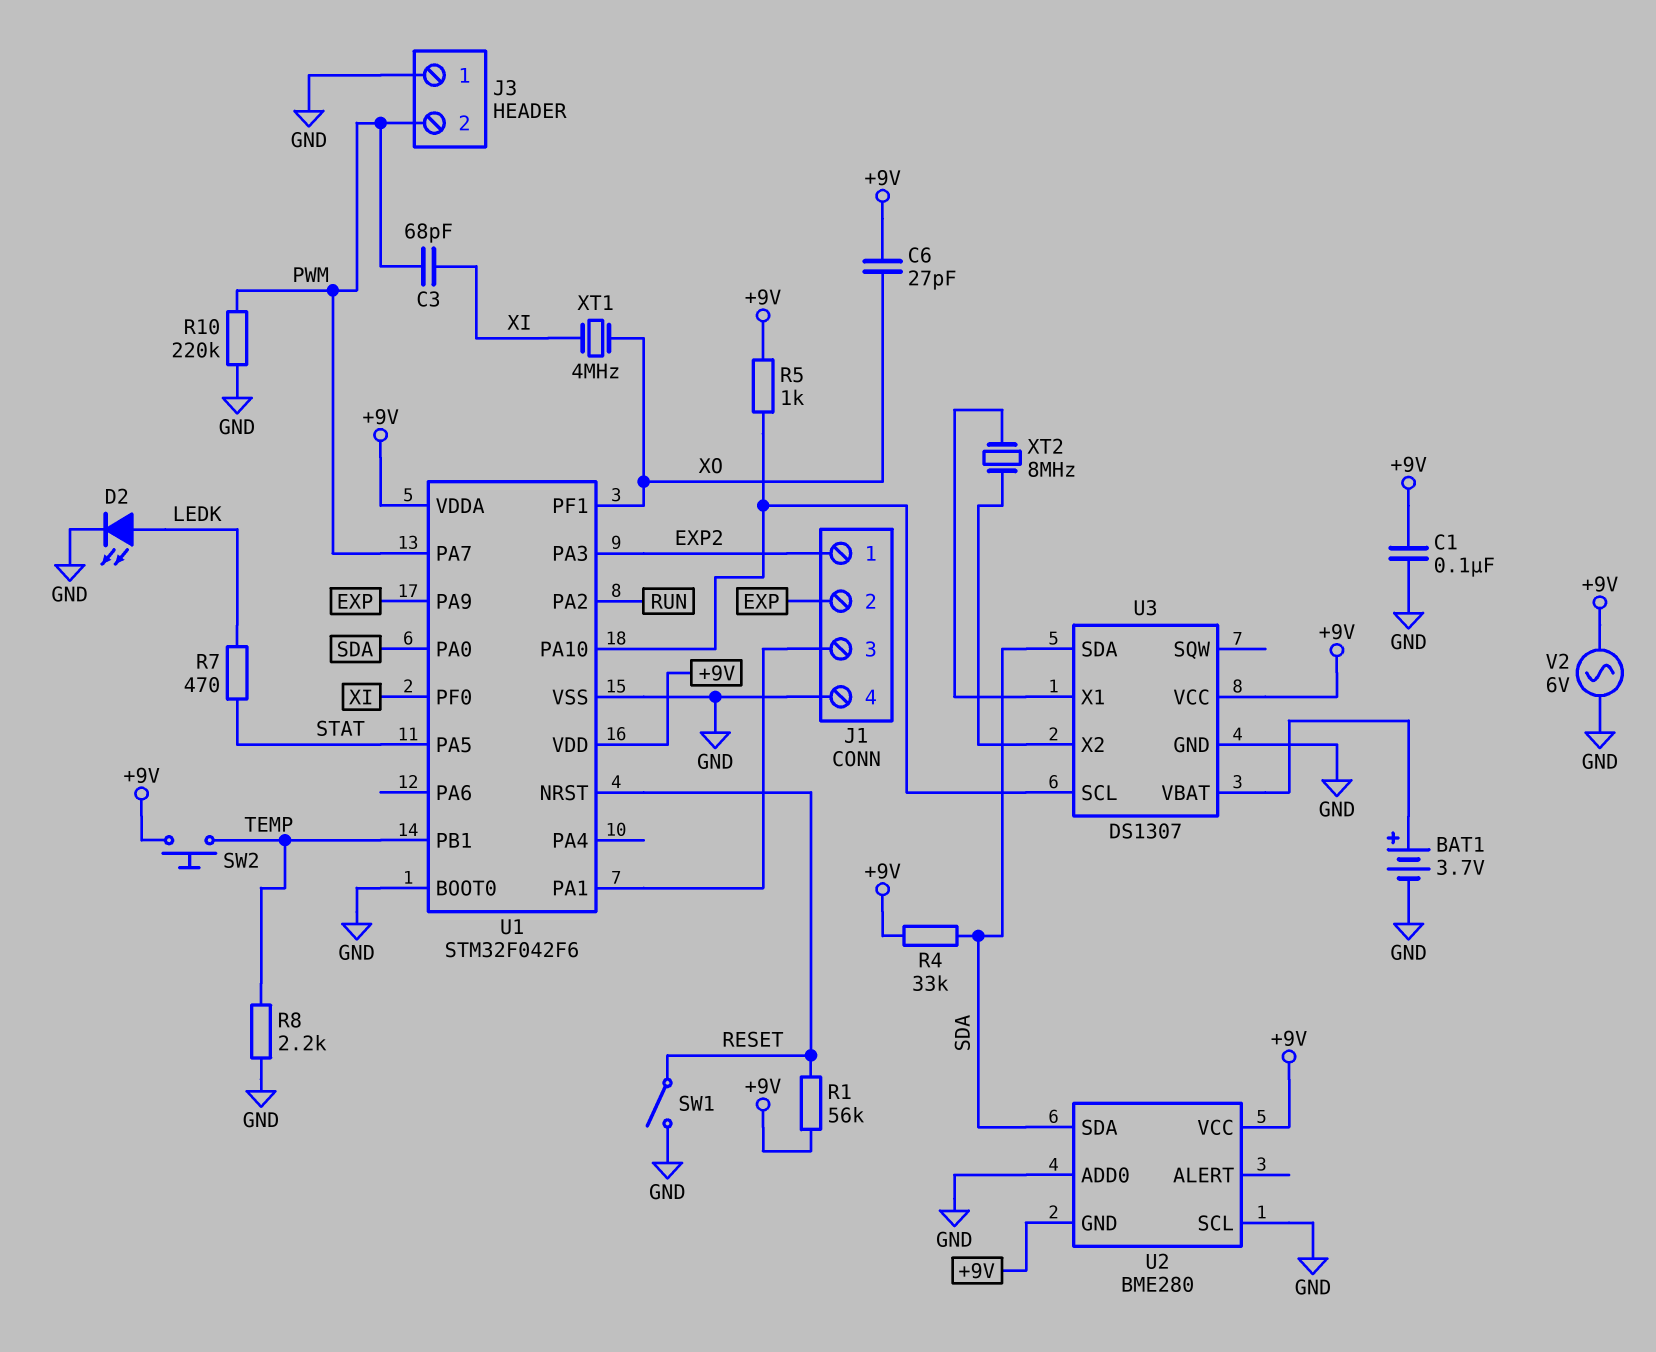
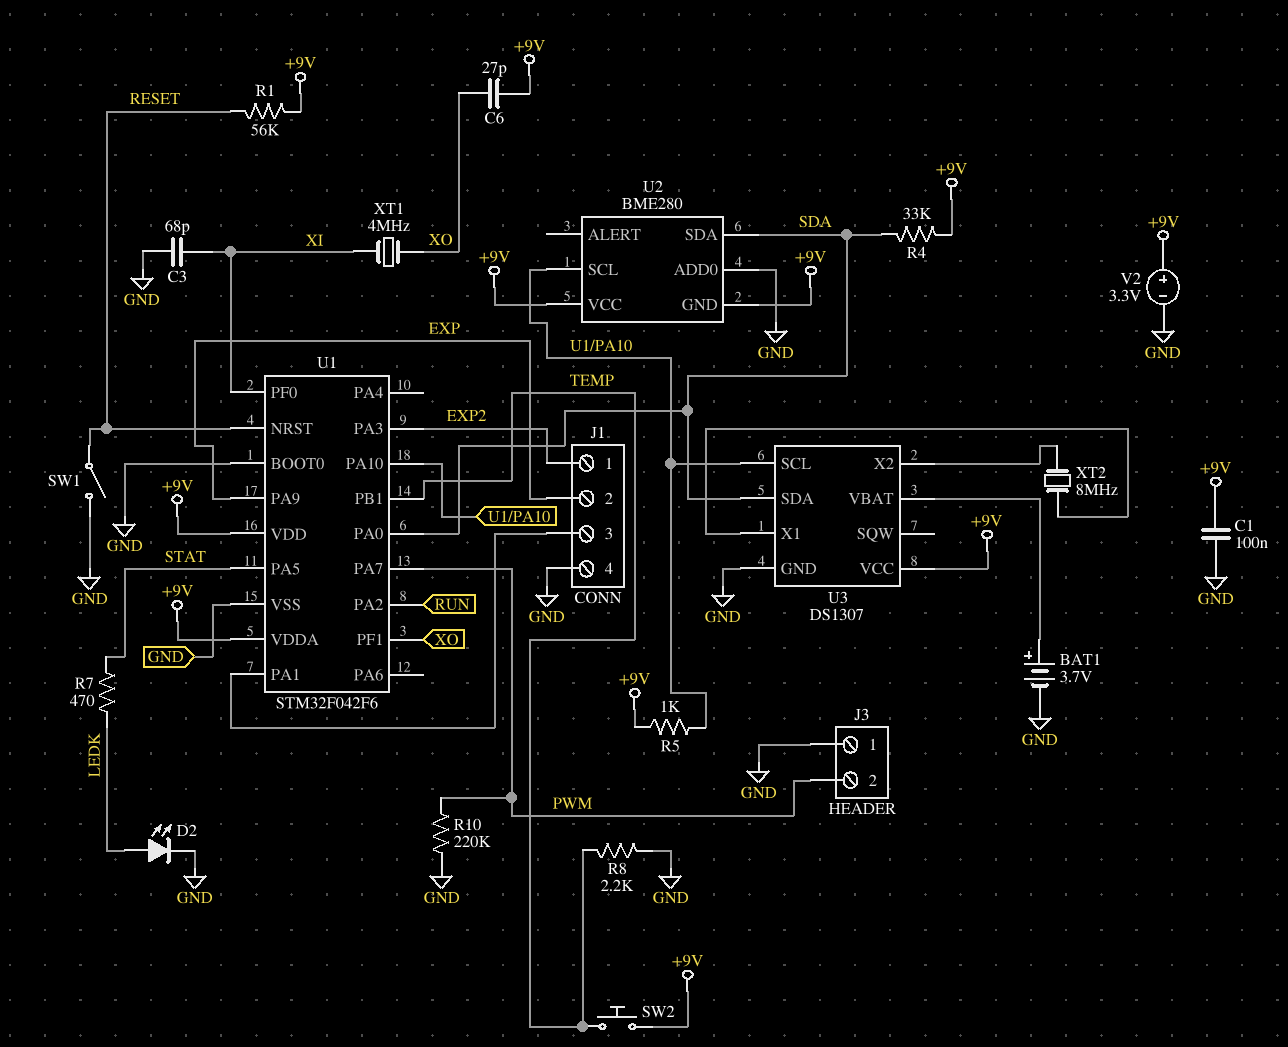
C3: 68pF (PWM, XI) -> 68pF (GND, XI)
U2 pin SCL: GND -> U1/PA10
V2: AC 6V (+9V, GND) -> 3.3V (plus +9V, minus GND)

